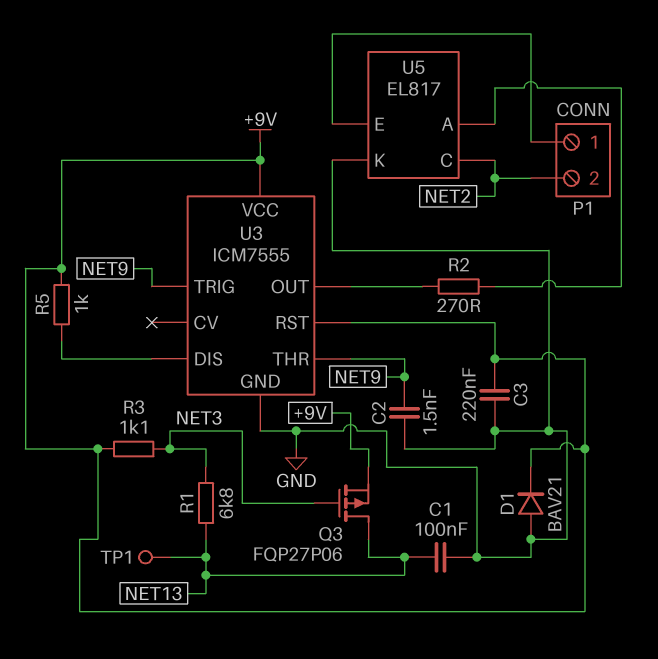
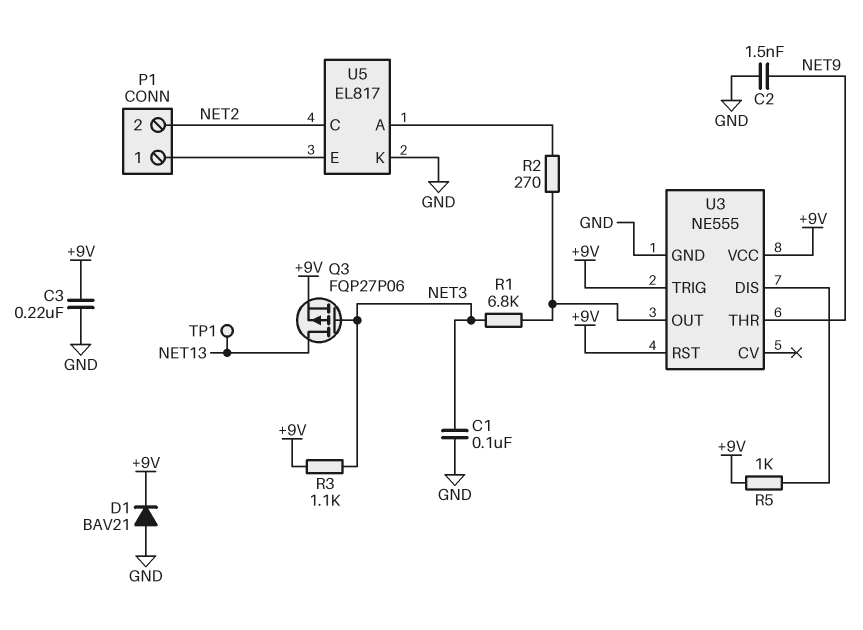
C1: 100nF (GND, NET13) -> 100nF (GND, NET3)
R1: 6.8k (NET3, NET13) -> 6.8k (NET3, U3/OUT)
U3: ICM7555 -> NE555
U3 pin TRIG: NET9 -> +9V

